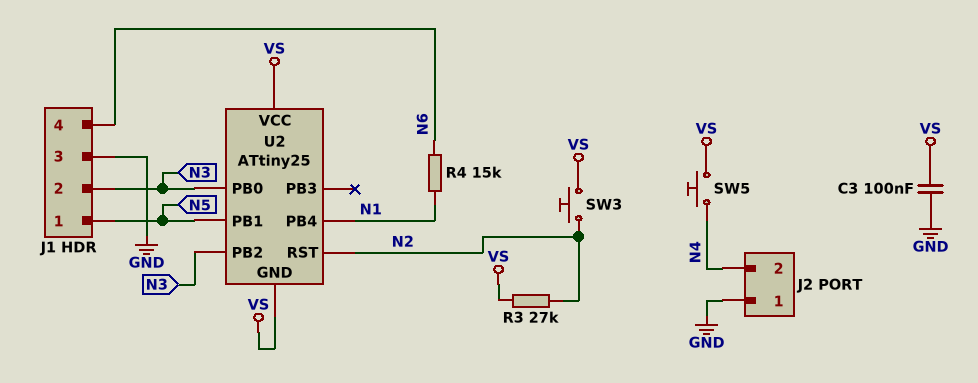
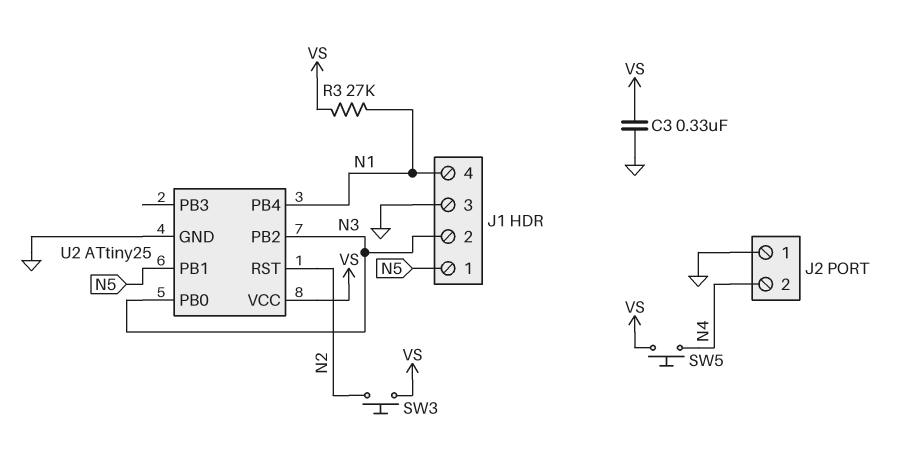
C3: 100nF (GND, VS) -> 330nF (GND, VS)
J1 pin 4: N6 -> N1
R3: 27k (N2, VS) -> 27k (N1, VS)
R4: 15k (N1, N6) -> none
U2 pin GND: VS -> GND

